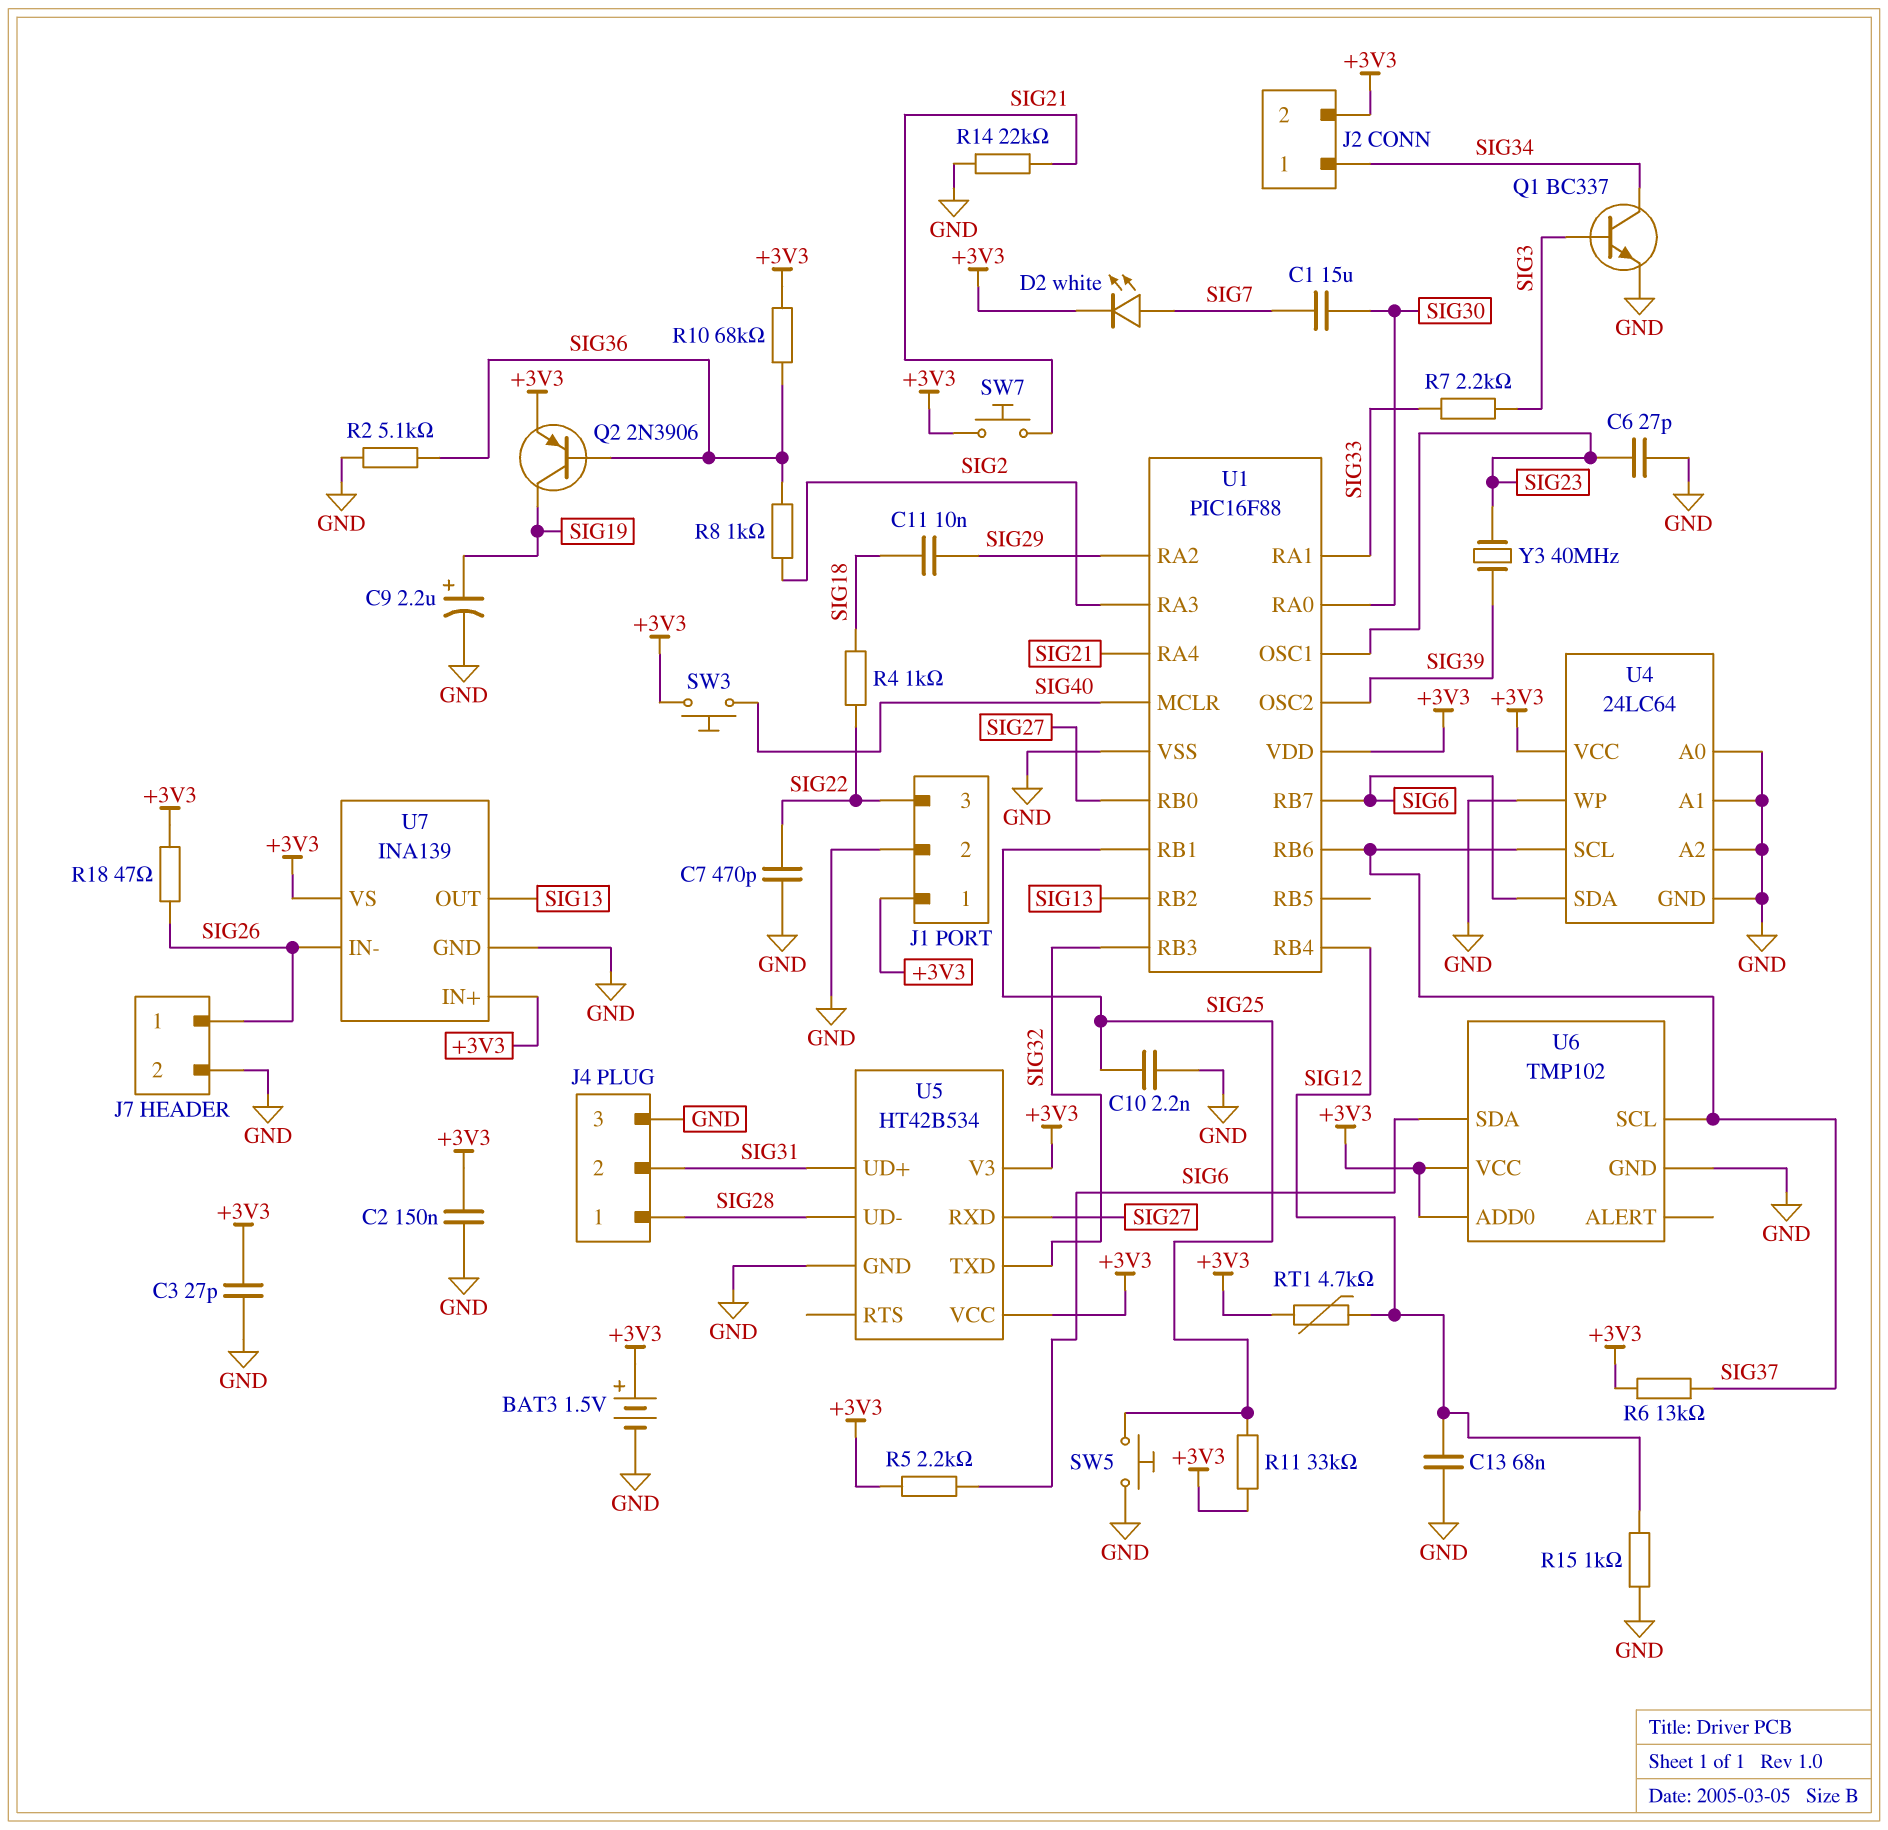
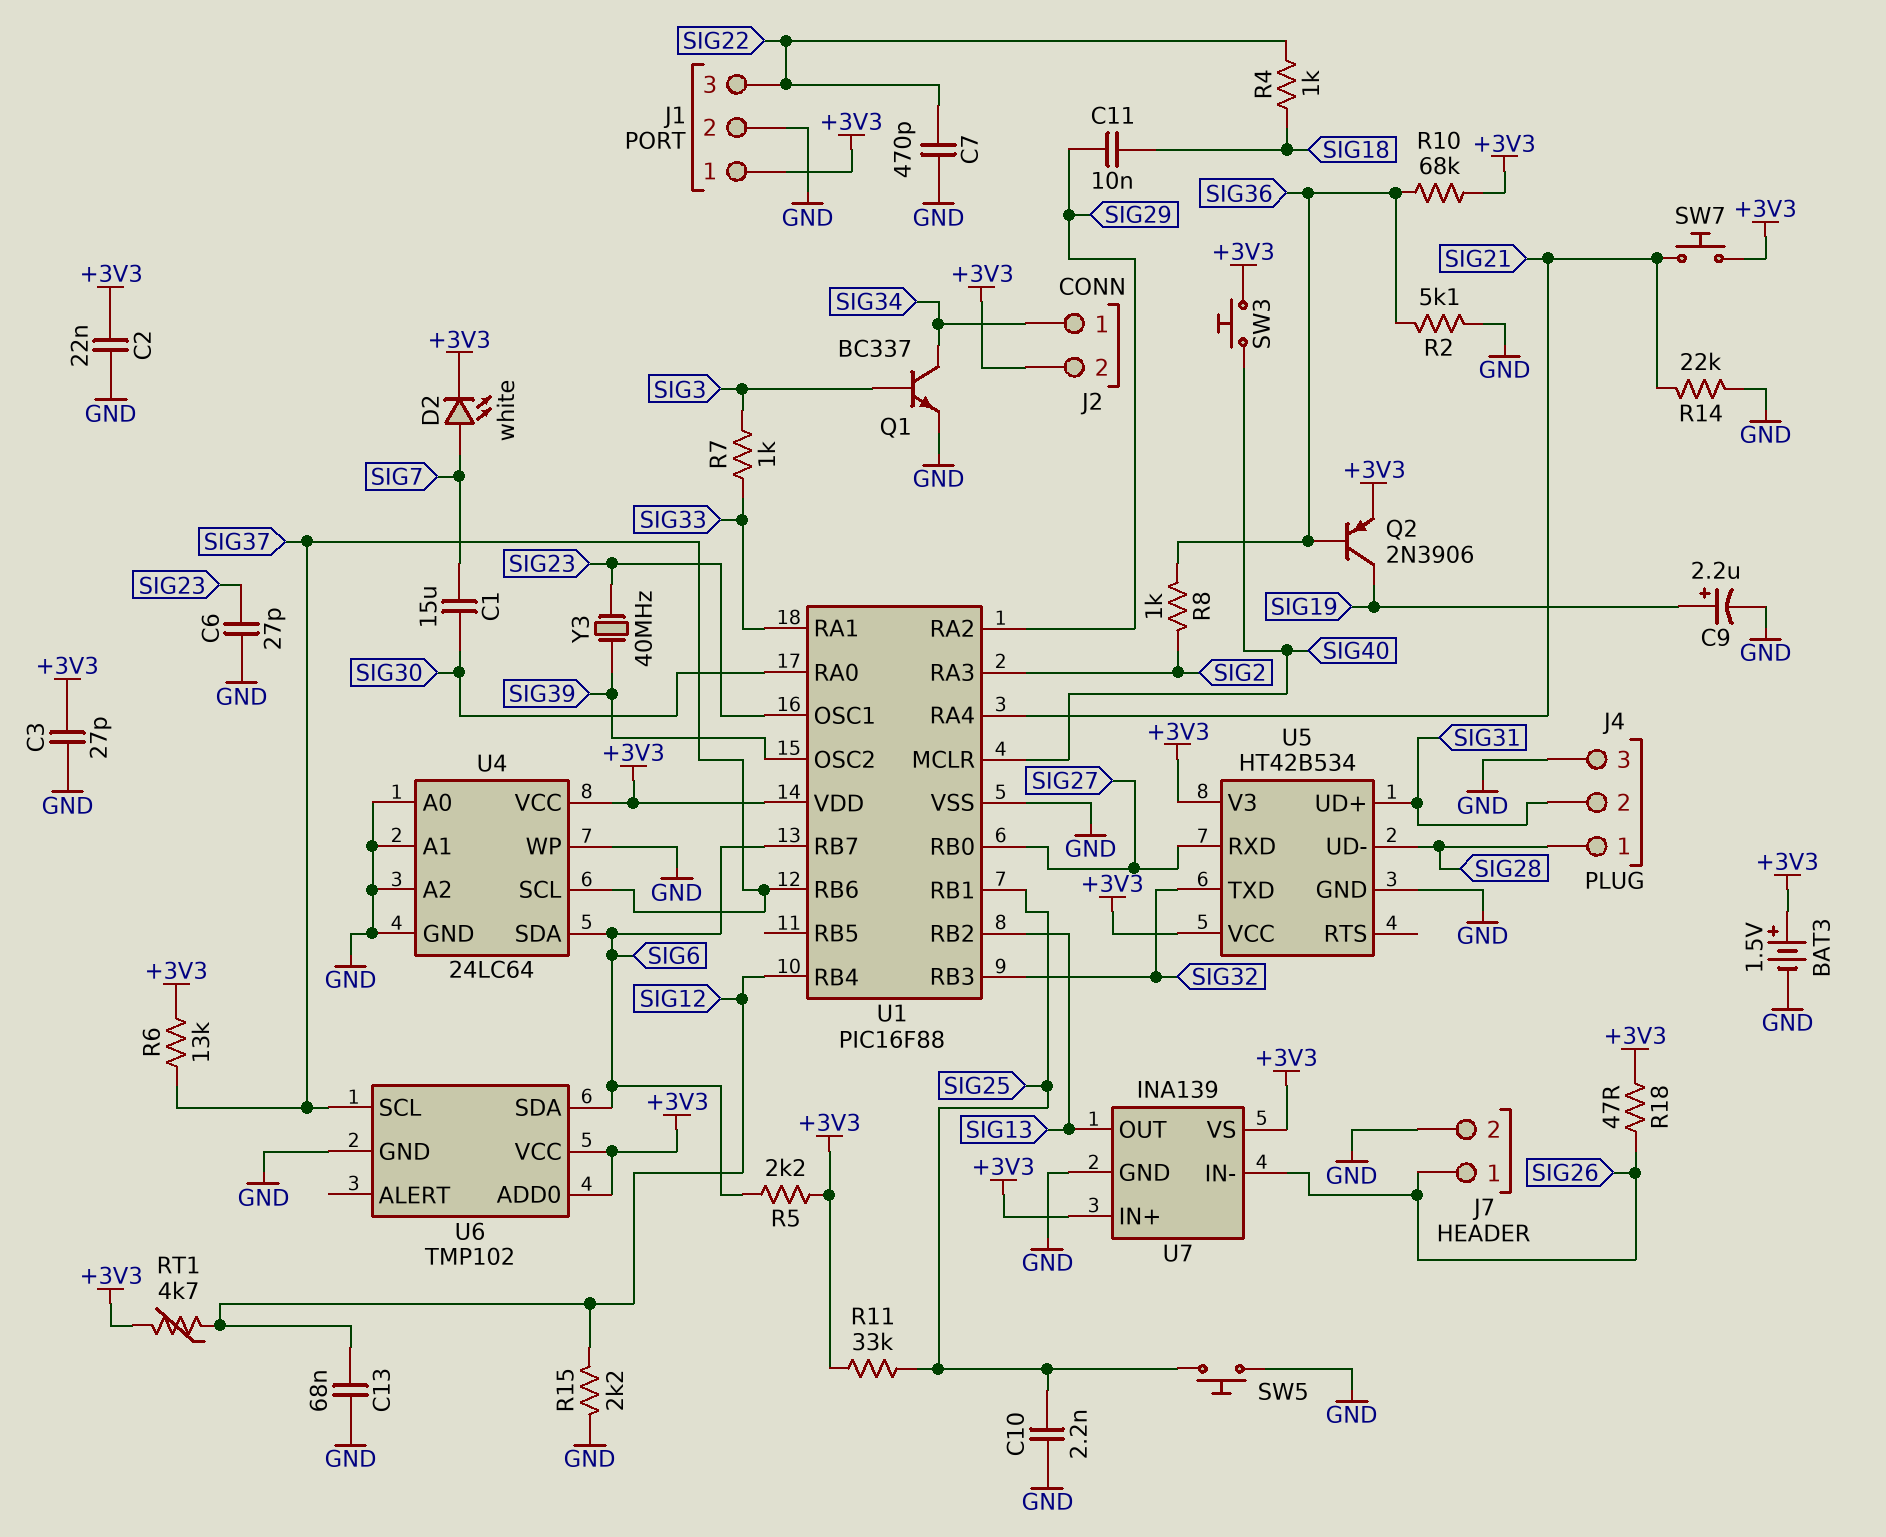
C2: 150nF (+3V3, GND) -> 22nF (+3V3, GND)
R7: 2.2k (SIG3, SIG33) -> 1k (SIG3, SIG33)
R15: 1k (GND, SIG12) -> 2.2k (GND, SIG12)

